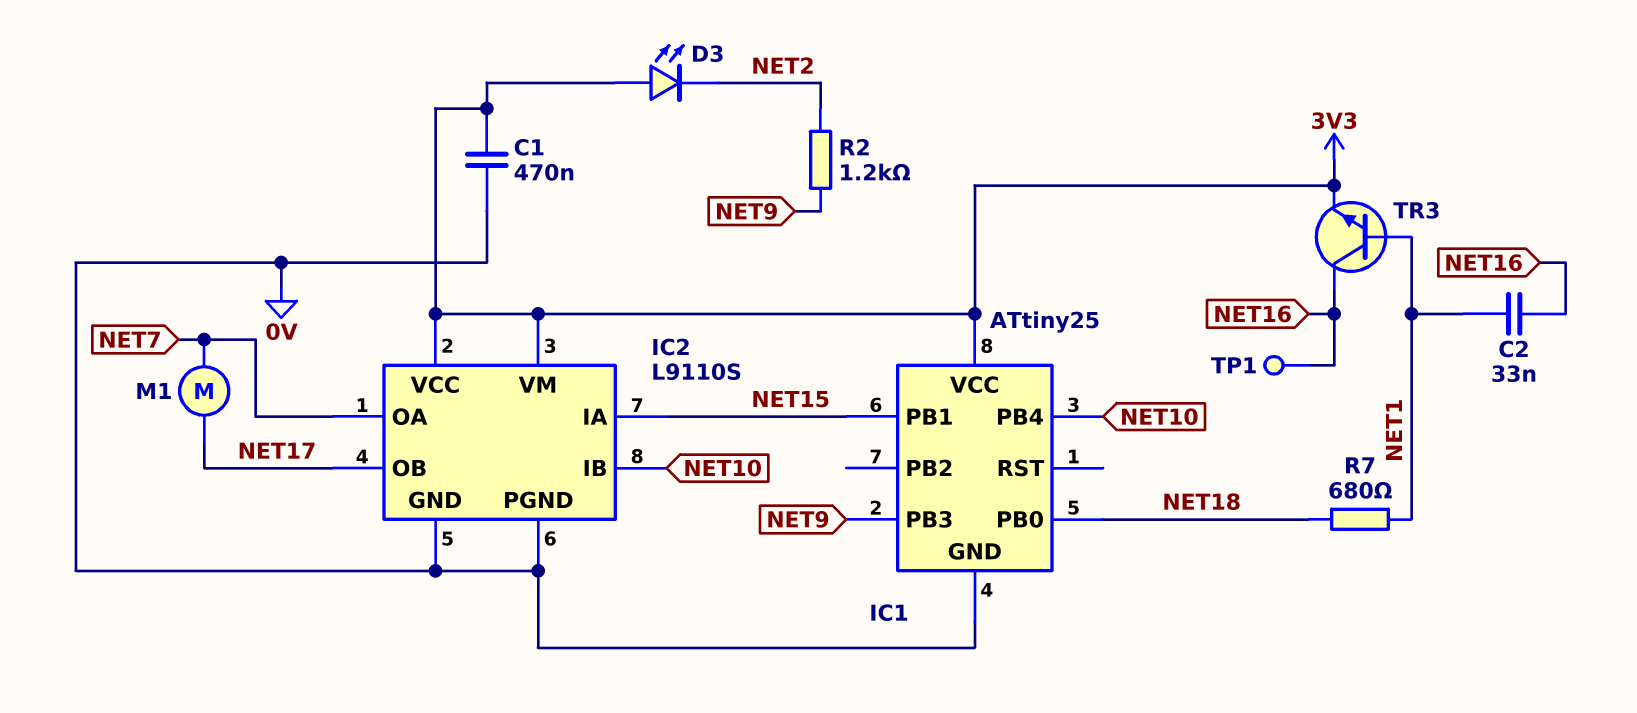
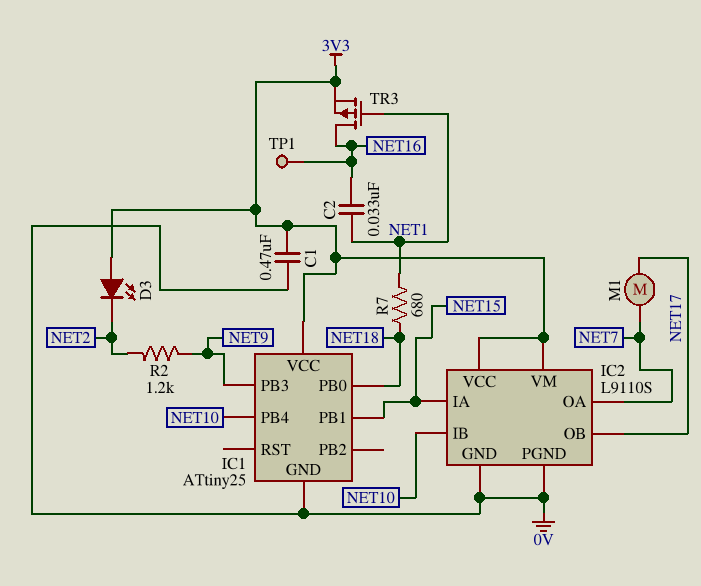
TR3: NPN (B NET1, C NET16, E 3V3) -> PMOS (G NET1, D NET16, S 3V3)

